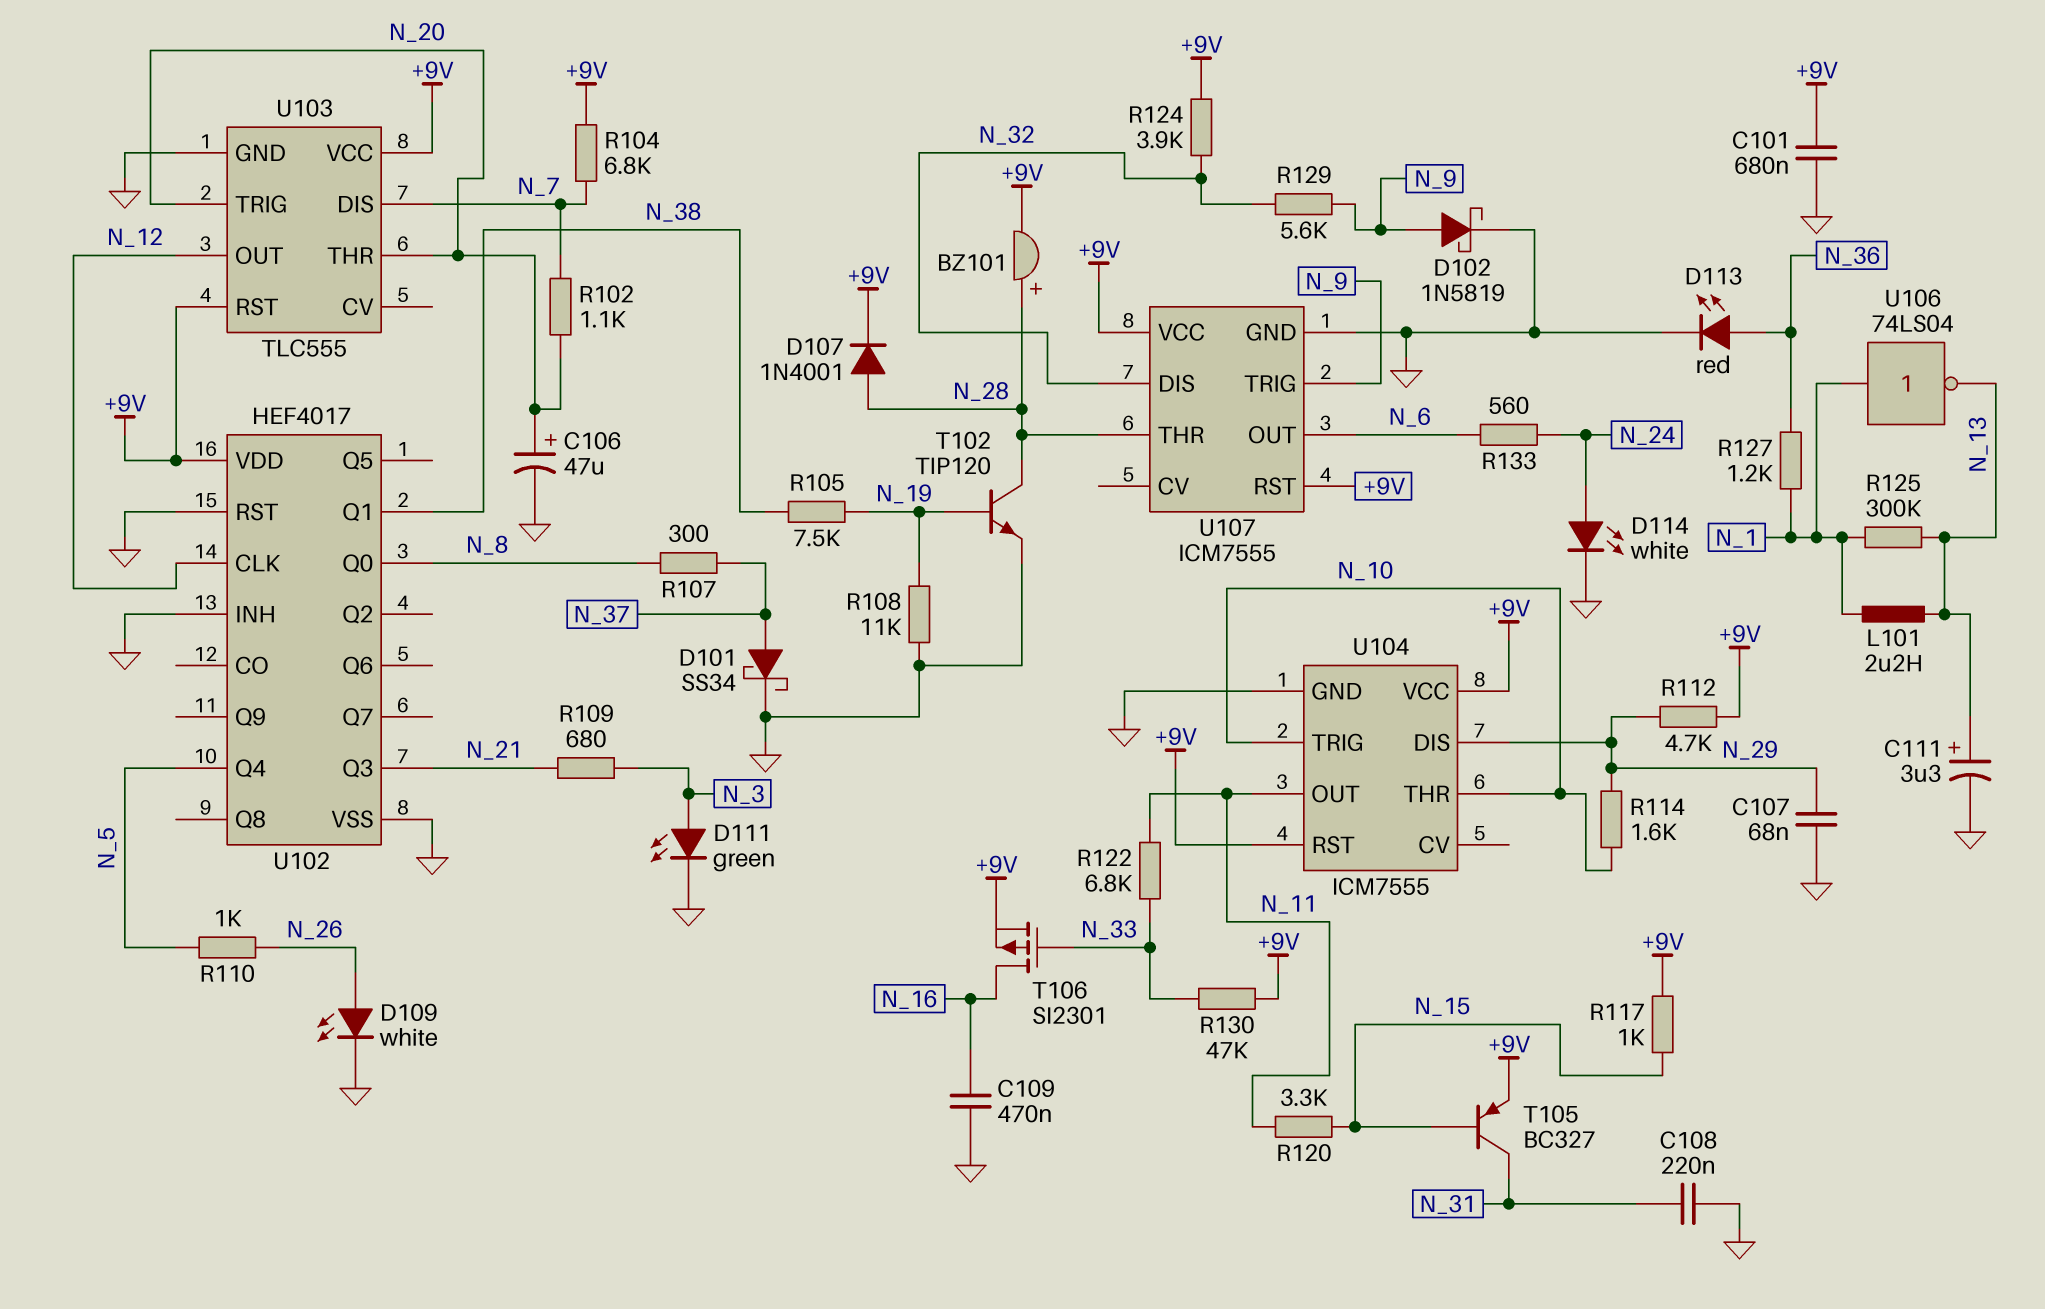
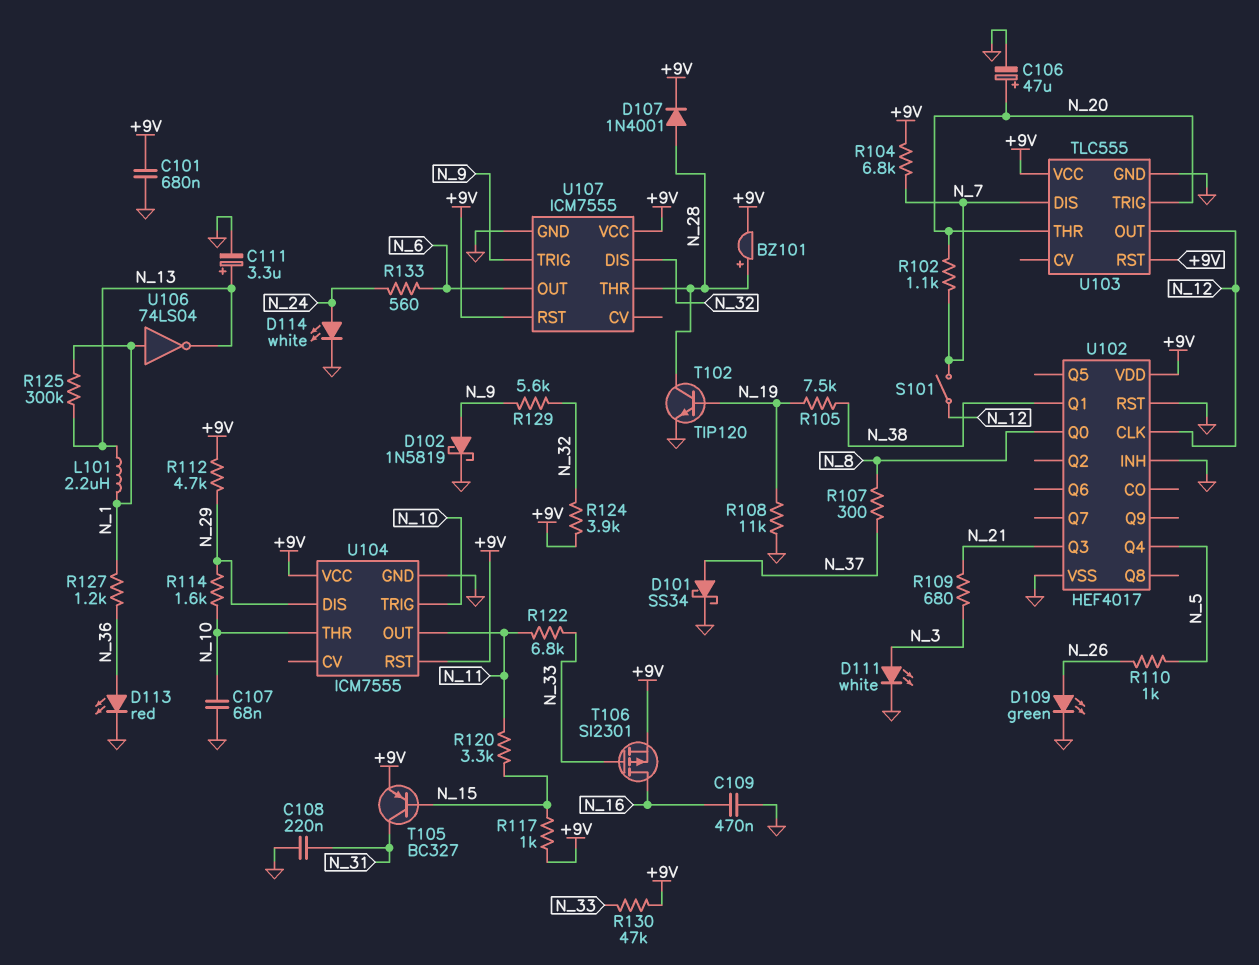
C107: 68nF (GND, N_29) -> 68nF (GND, N_10)
D109: LED white (A N_26, K GND) -> LED green (A N_26, K GND)
D111: LED green (A N_3, K GND) -> LED white (A N_3, K GND)
S101: none -> switch (N_7, N_12)

